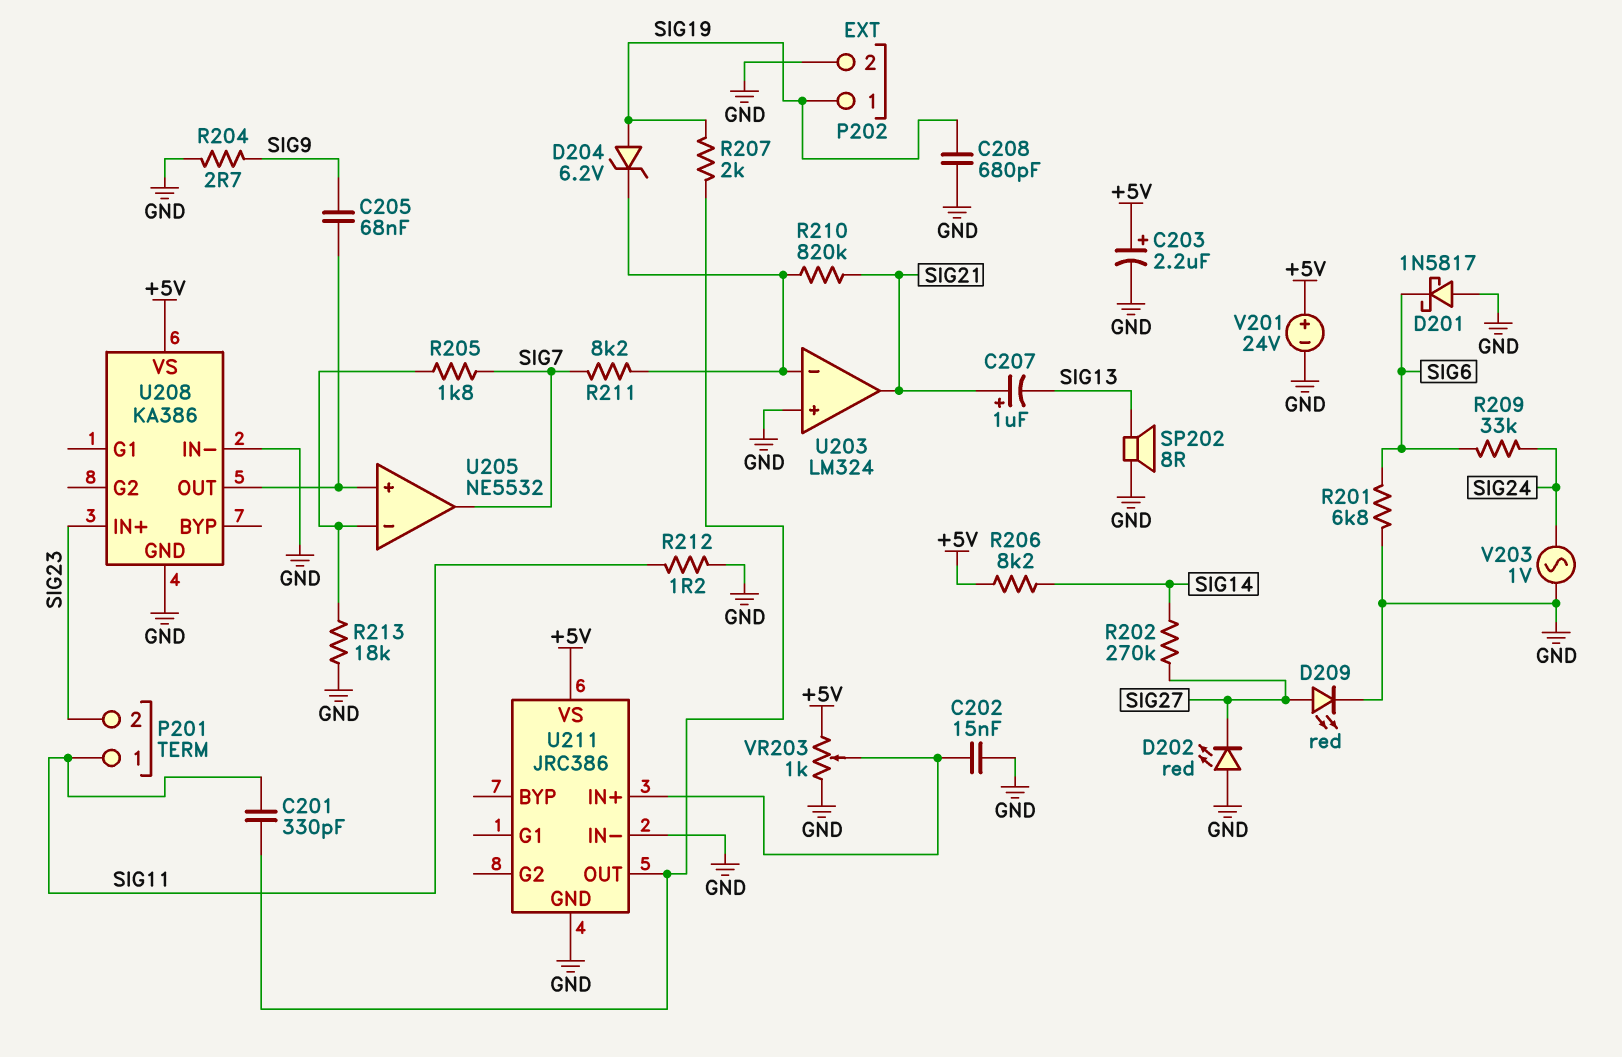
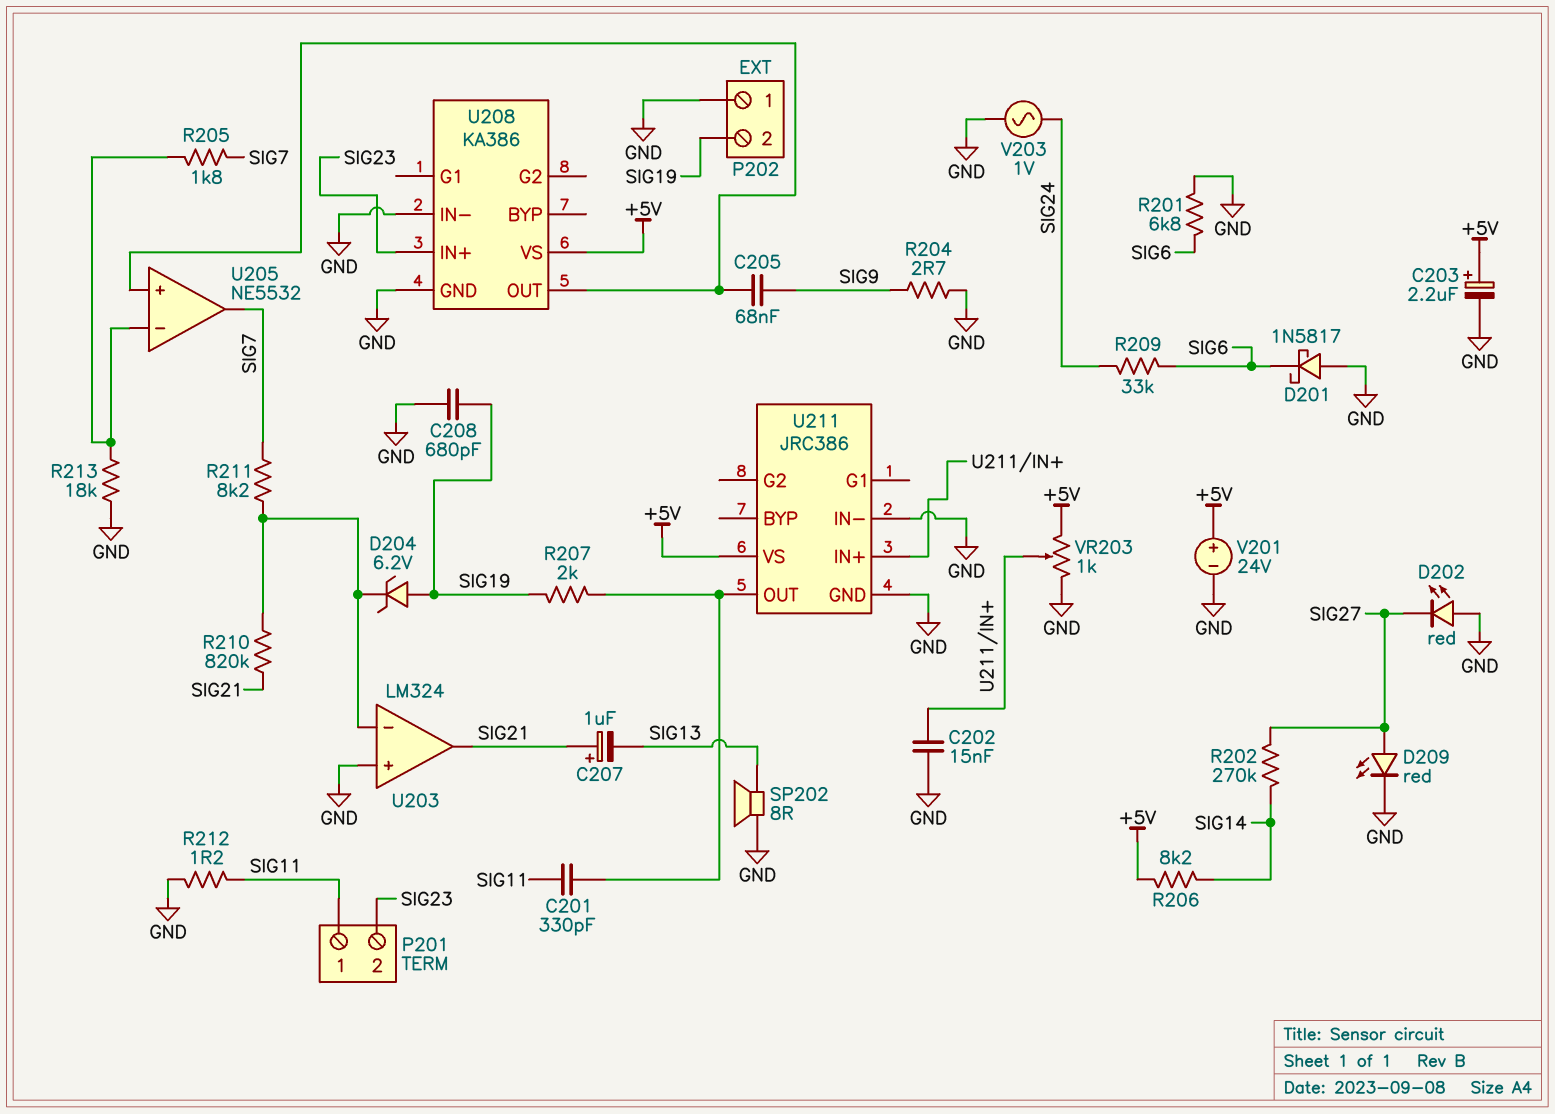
P202 pin 1: SIG19 -> GND
P202 pin 2: GND -> SIG19

